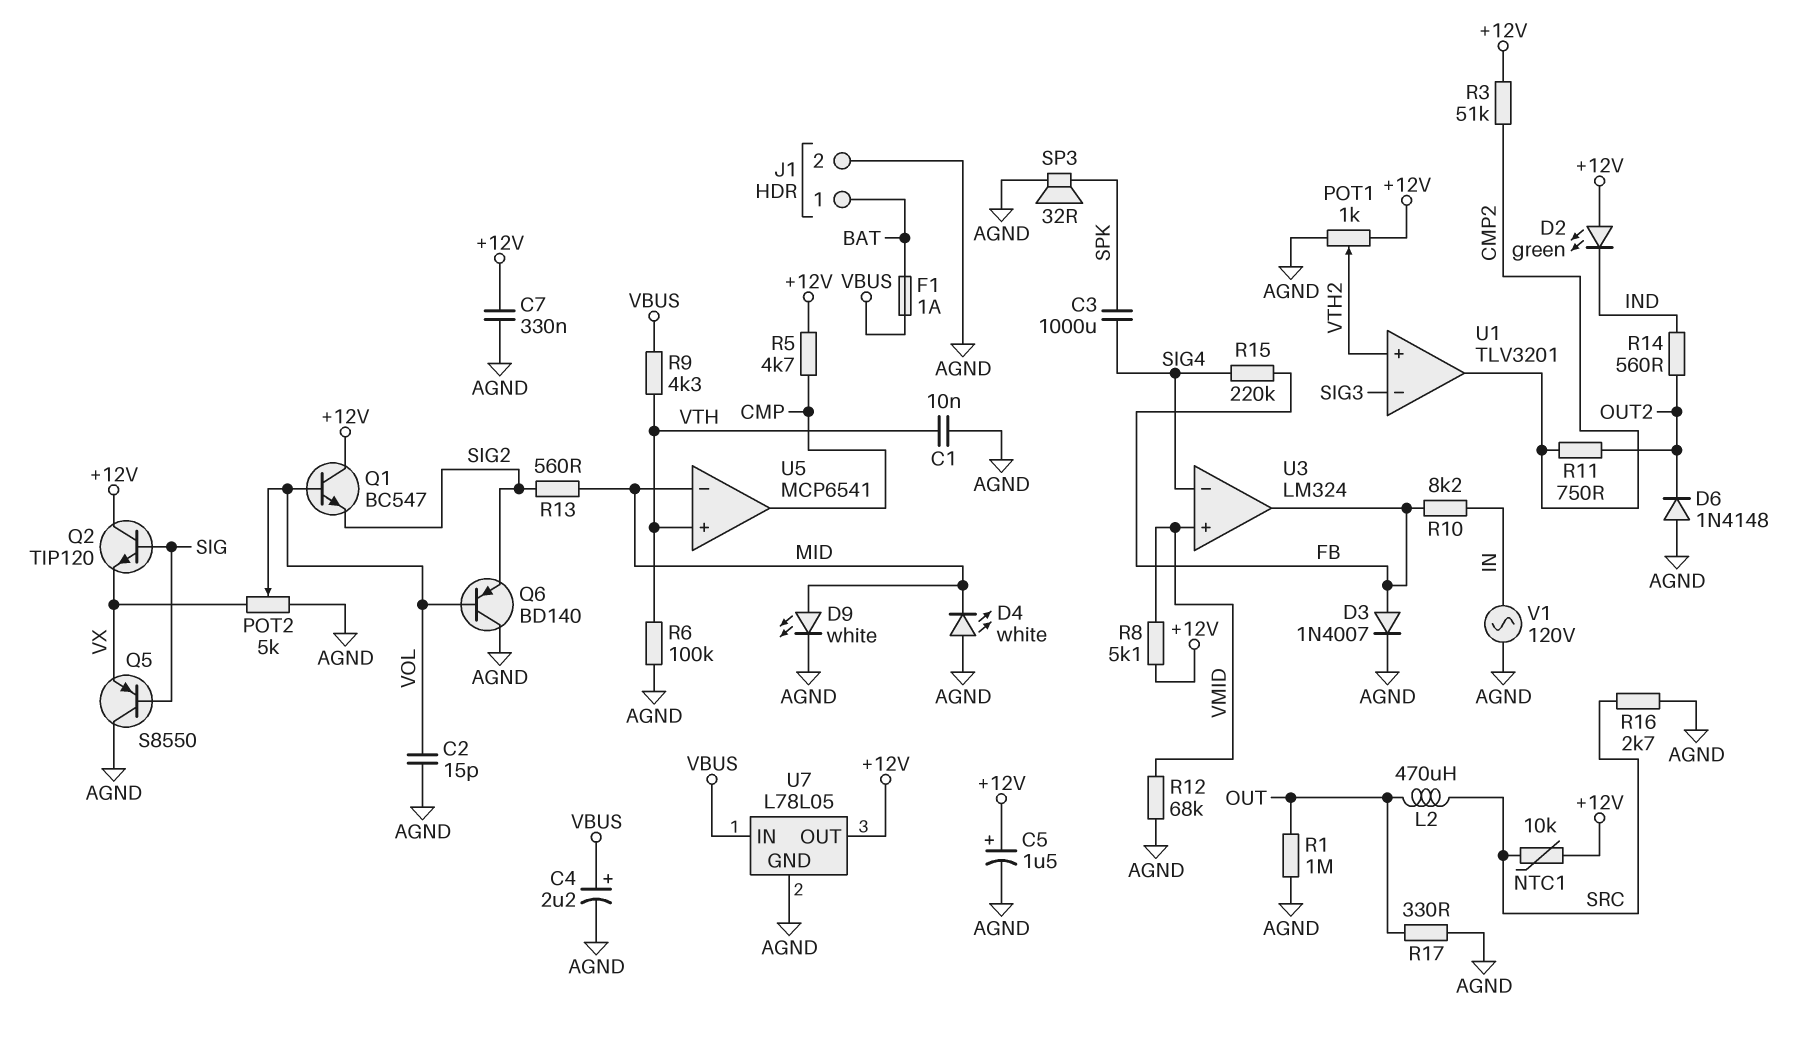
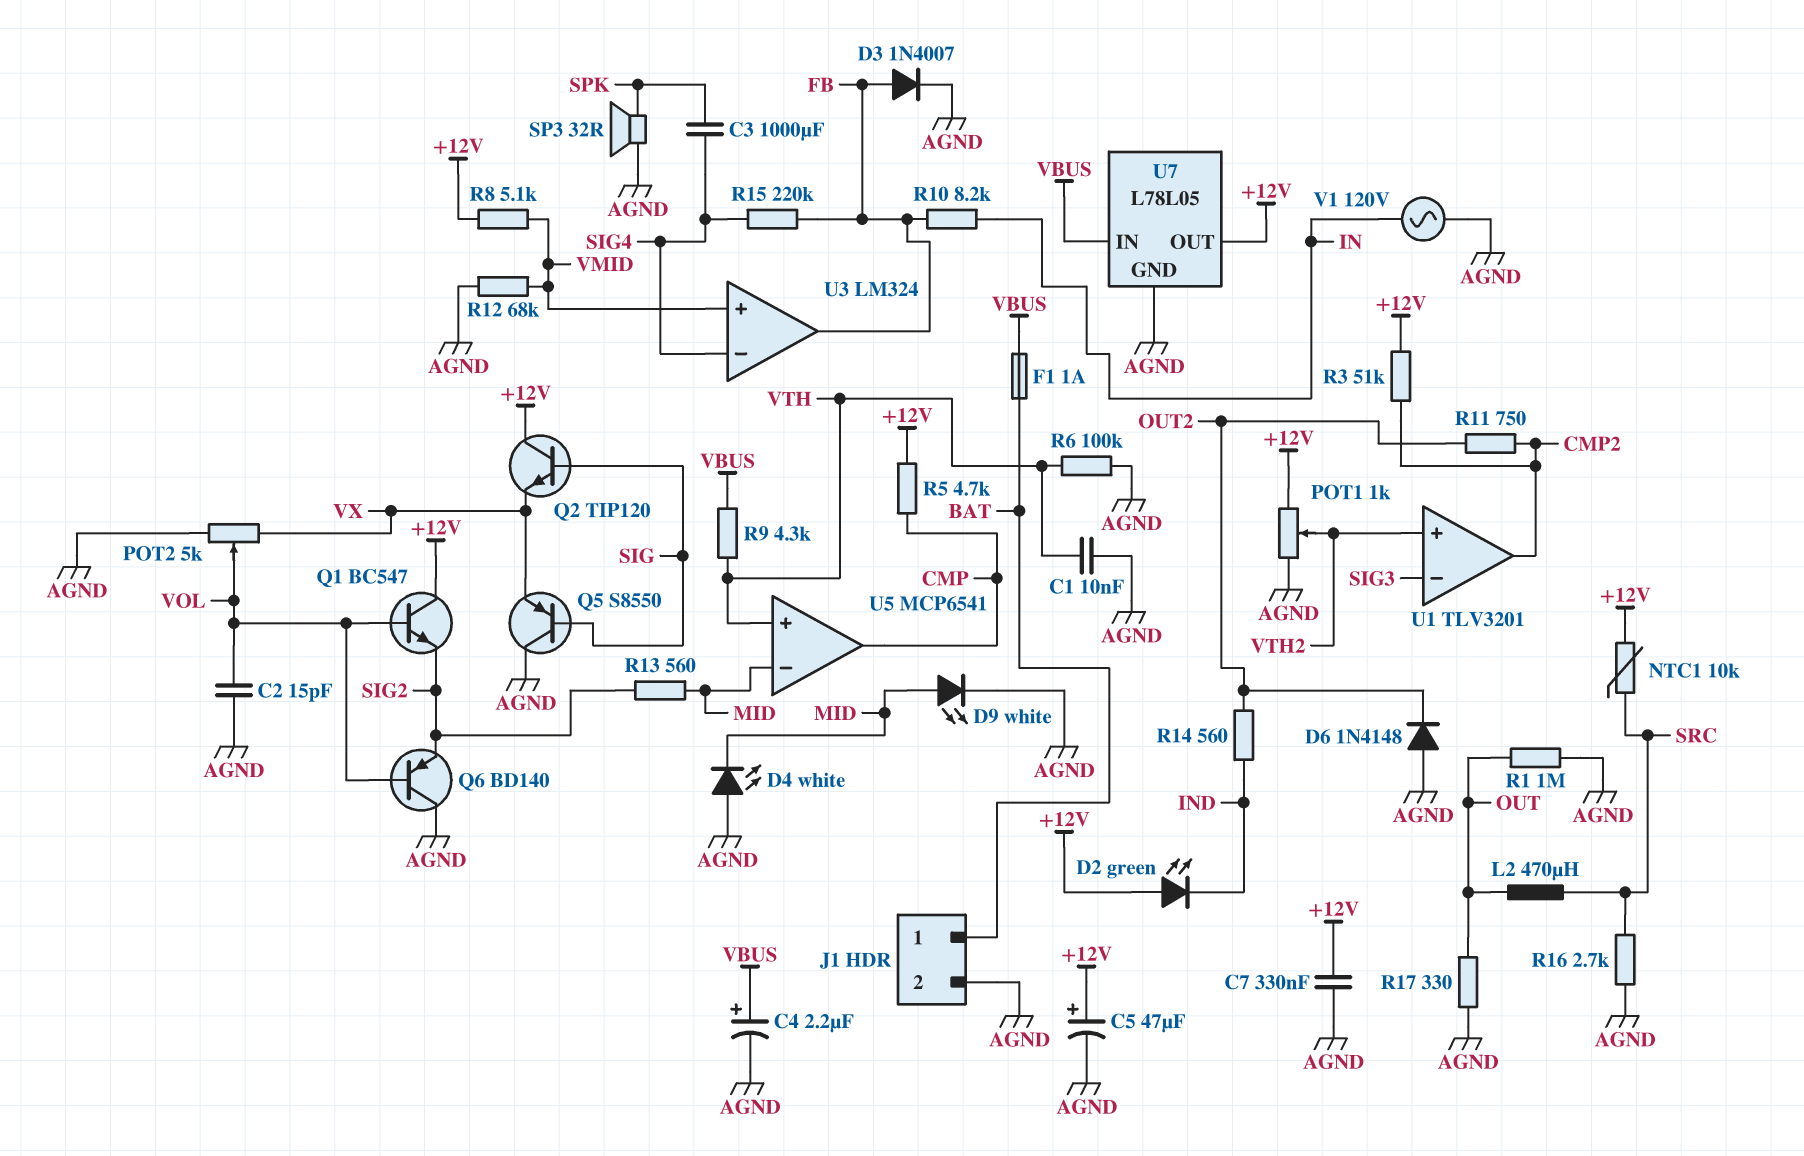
C5: 1.5uF (plus +12V, minus AGND) -> 47uF (plus +12V, minus AGND)

